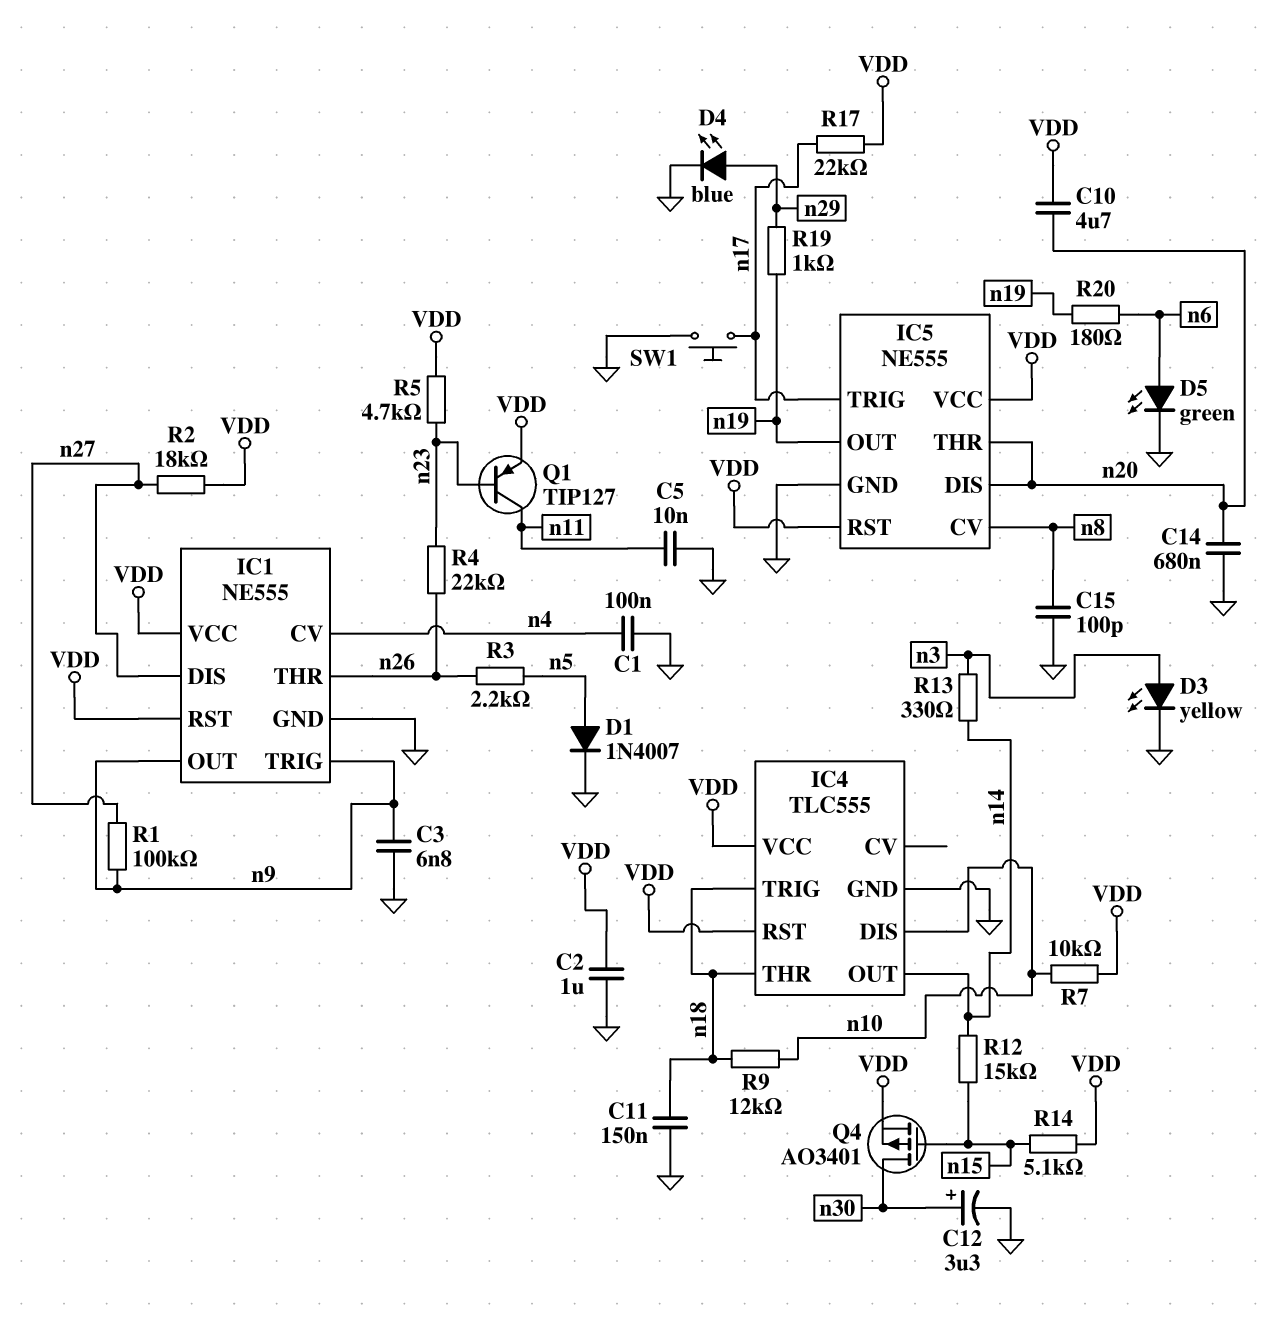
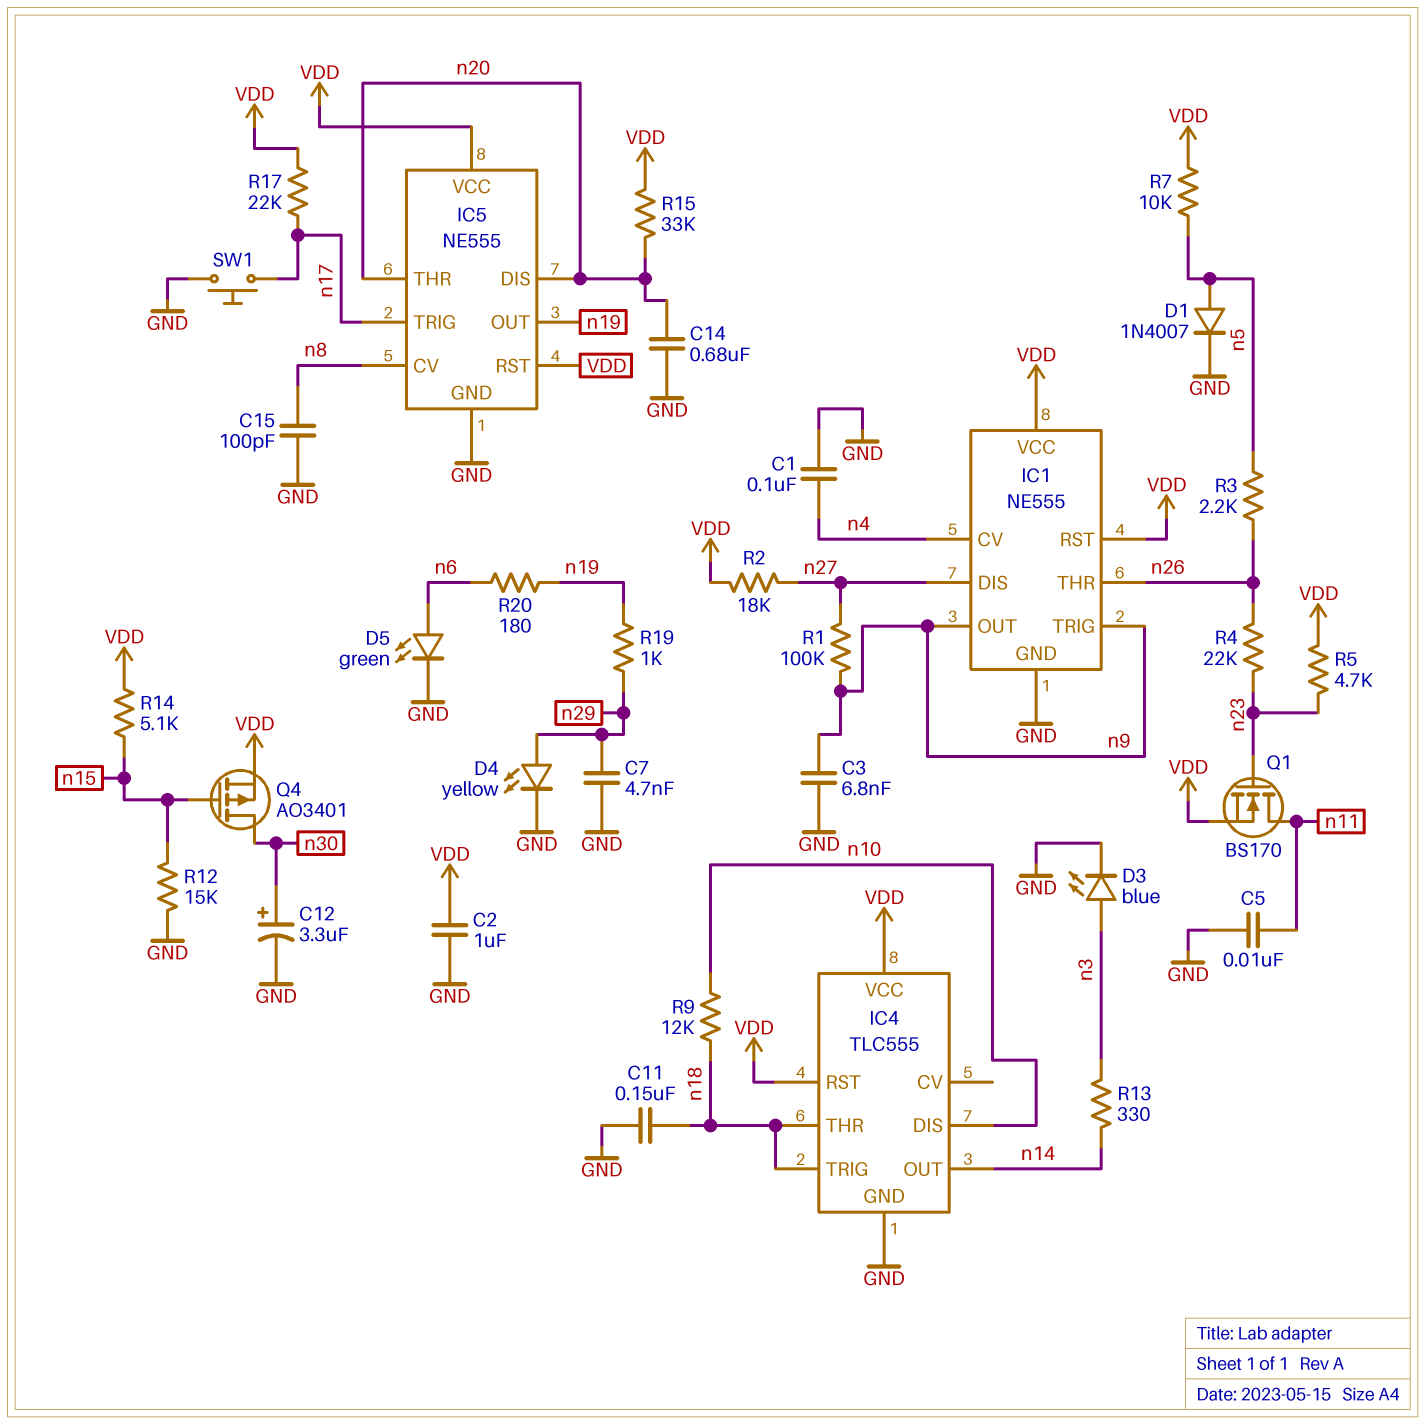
C7: none -> 4.7nF (GND, n29)
C10: 4.7uF (VDD, n20) -> none
D3: LED yellow (A n3, K GND) -> LED blue (A n3, K GND)
D4: LED blue (A n29, K GND) -> LED yellow (A n29, K GND)
Q1: PNP TIP127 (B n23, C n11, E VDD) -> NMOS BS170 (G n23, D n11, S VDD)
R7: 10k (VDD, n10) -> 10k (VDD, n5)
R12: 15k (n14, n15) -> 15k (GND, n15)
R15: none -> 33k (VDD, n20)

